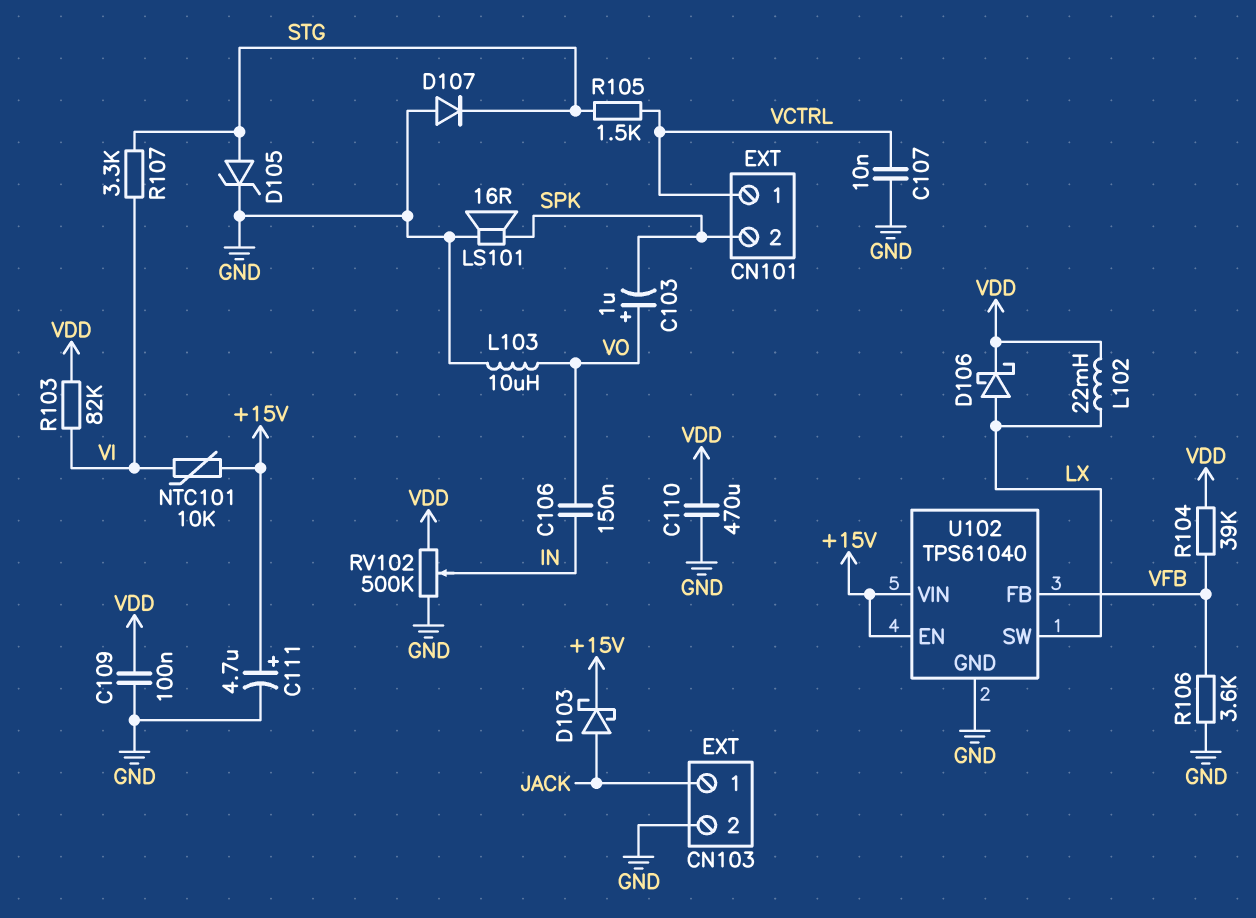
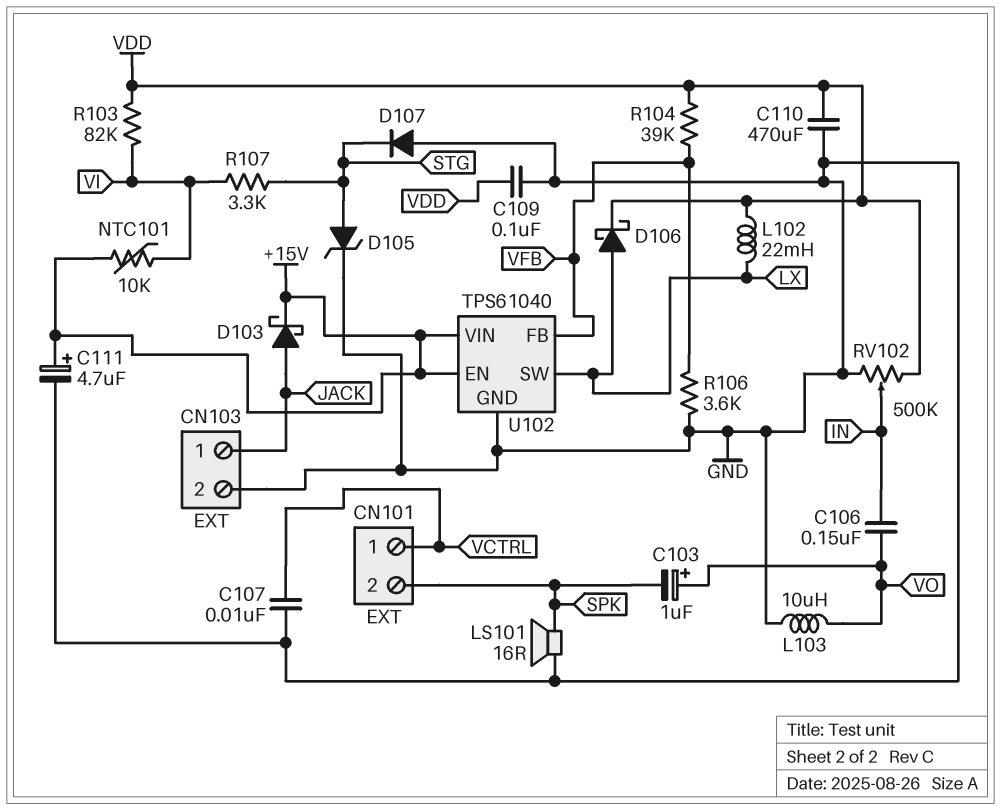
R105: 1.5k (STG, VCTRL) -> none

